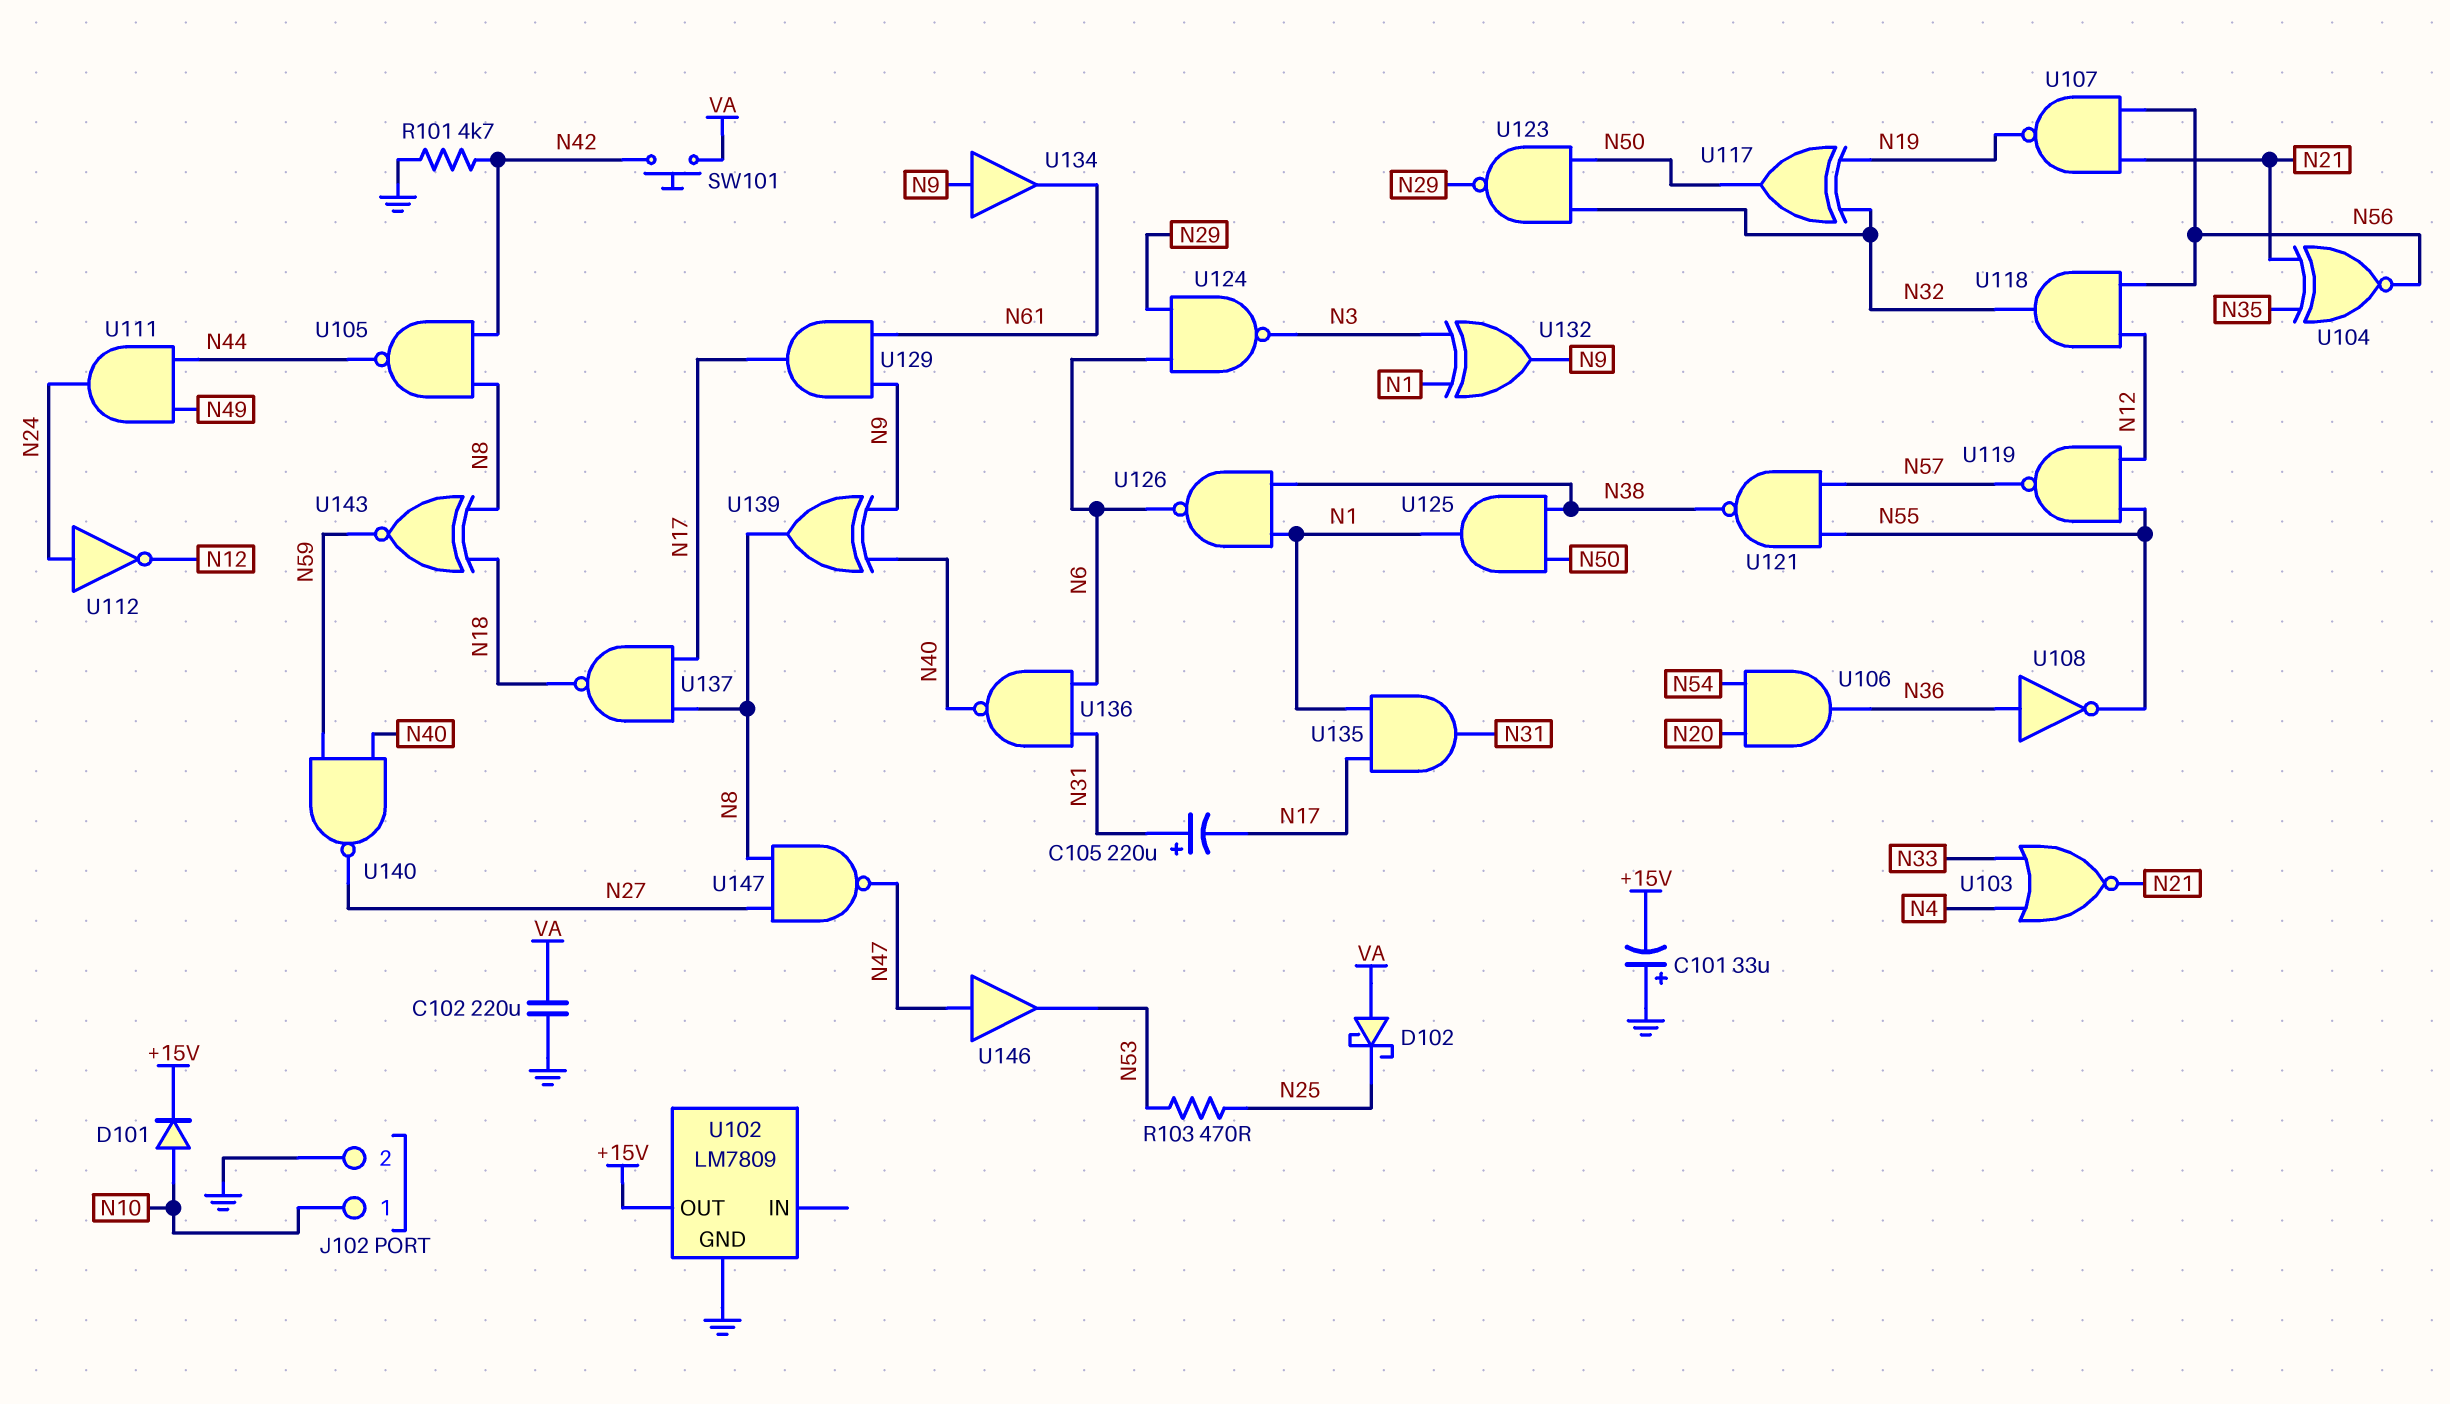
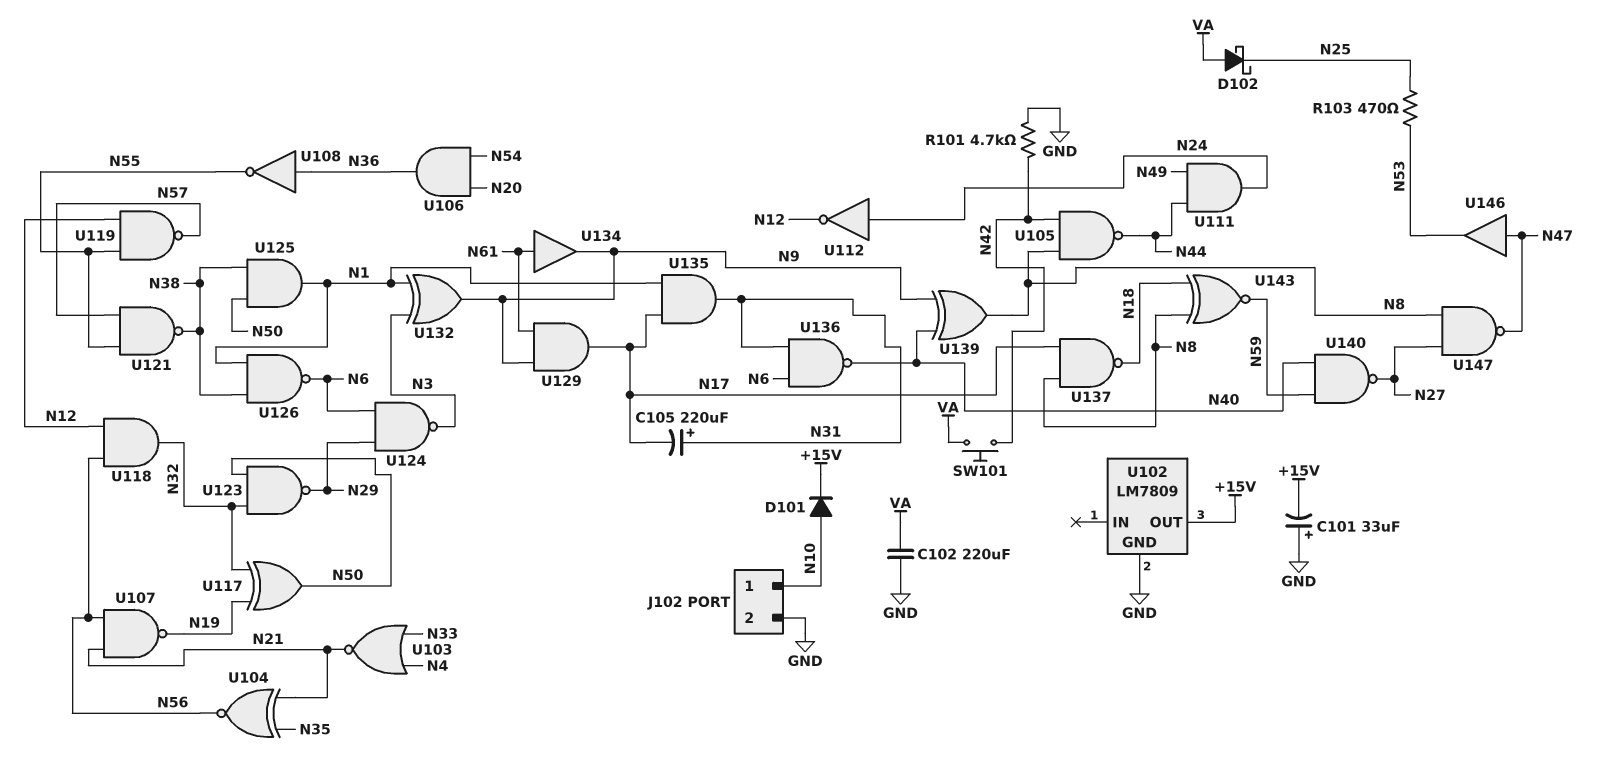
U134: buffer (in N9, out N61) -> buffer (in N61, out N9)

